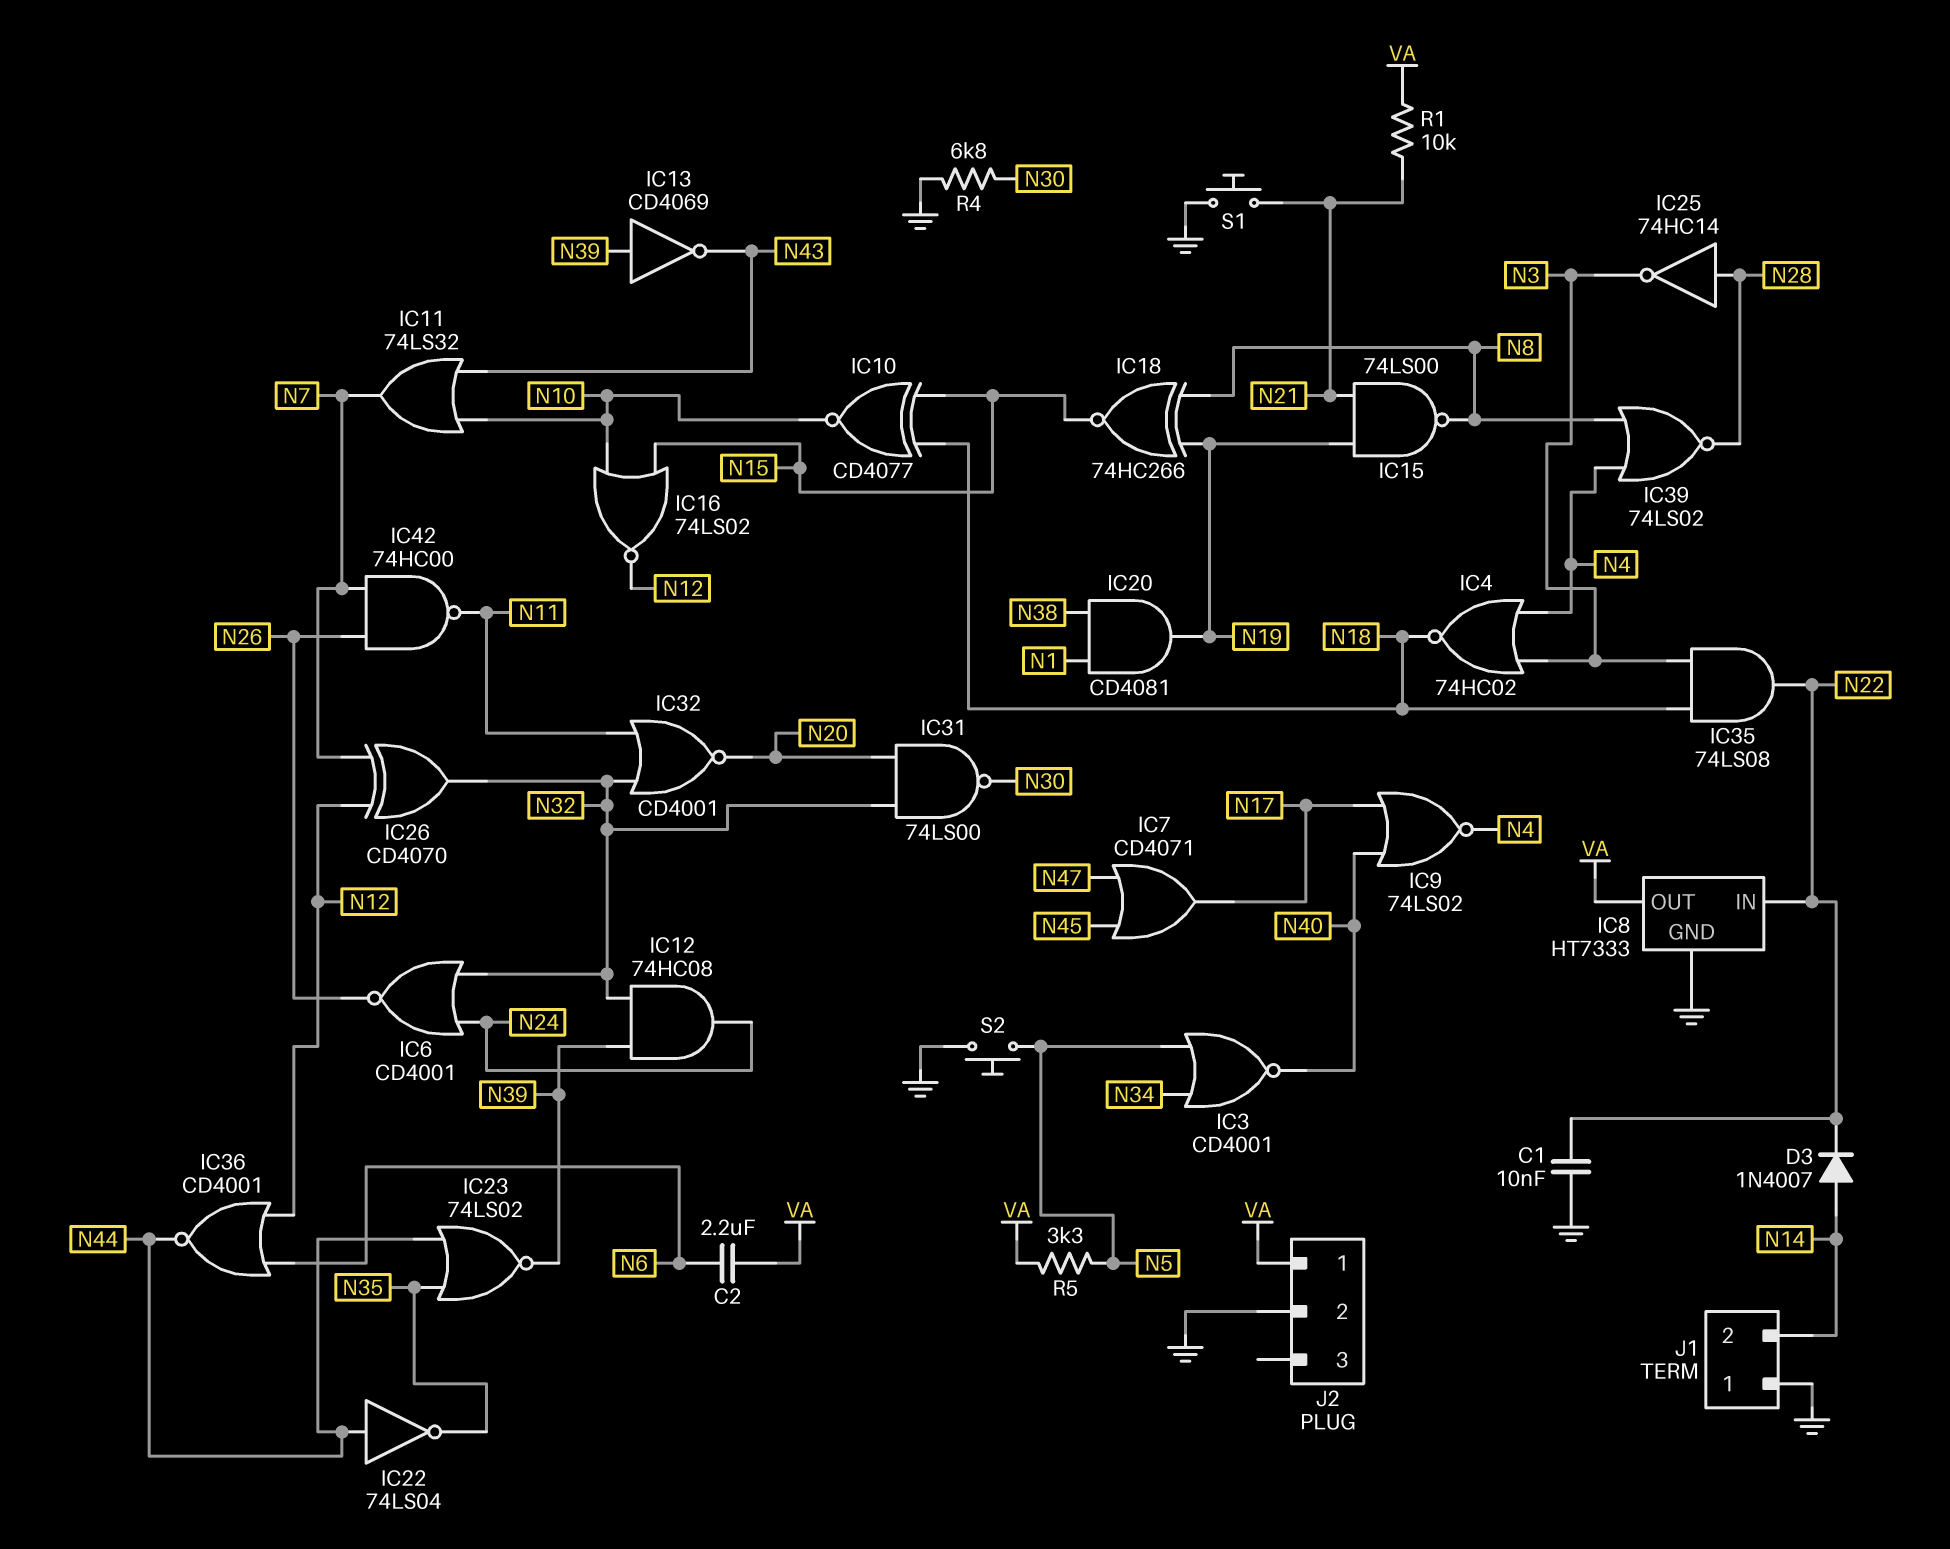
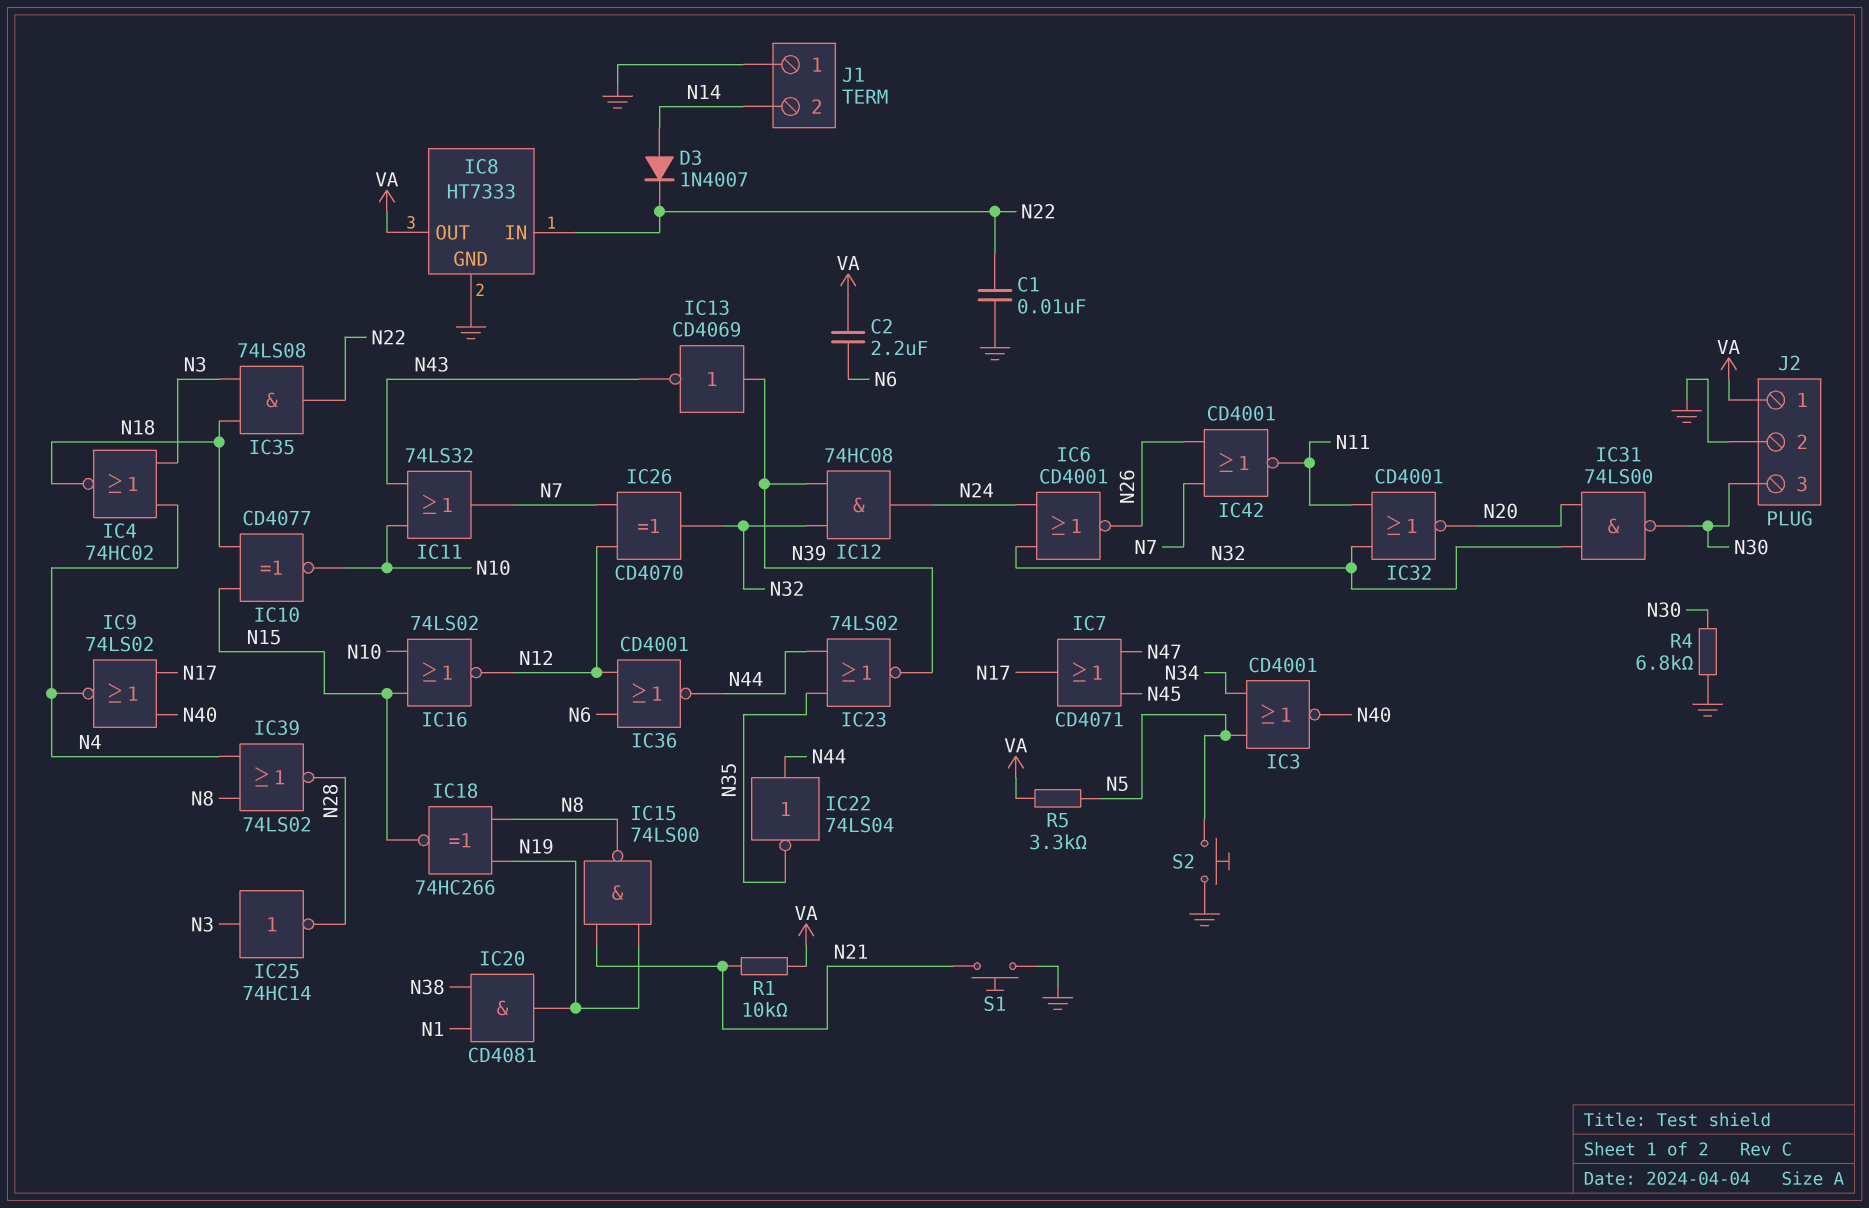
IC25: NOT 74HC14 (in N28, out N3) -> NOT 74HC14 (in N3, out N28)
IC42: NAND 74HC00 (in N7, in N26, out N11) -> NOR CD4001 (in N7, in N26, out N11)
J2 pin 3: none -> N30

